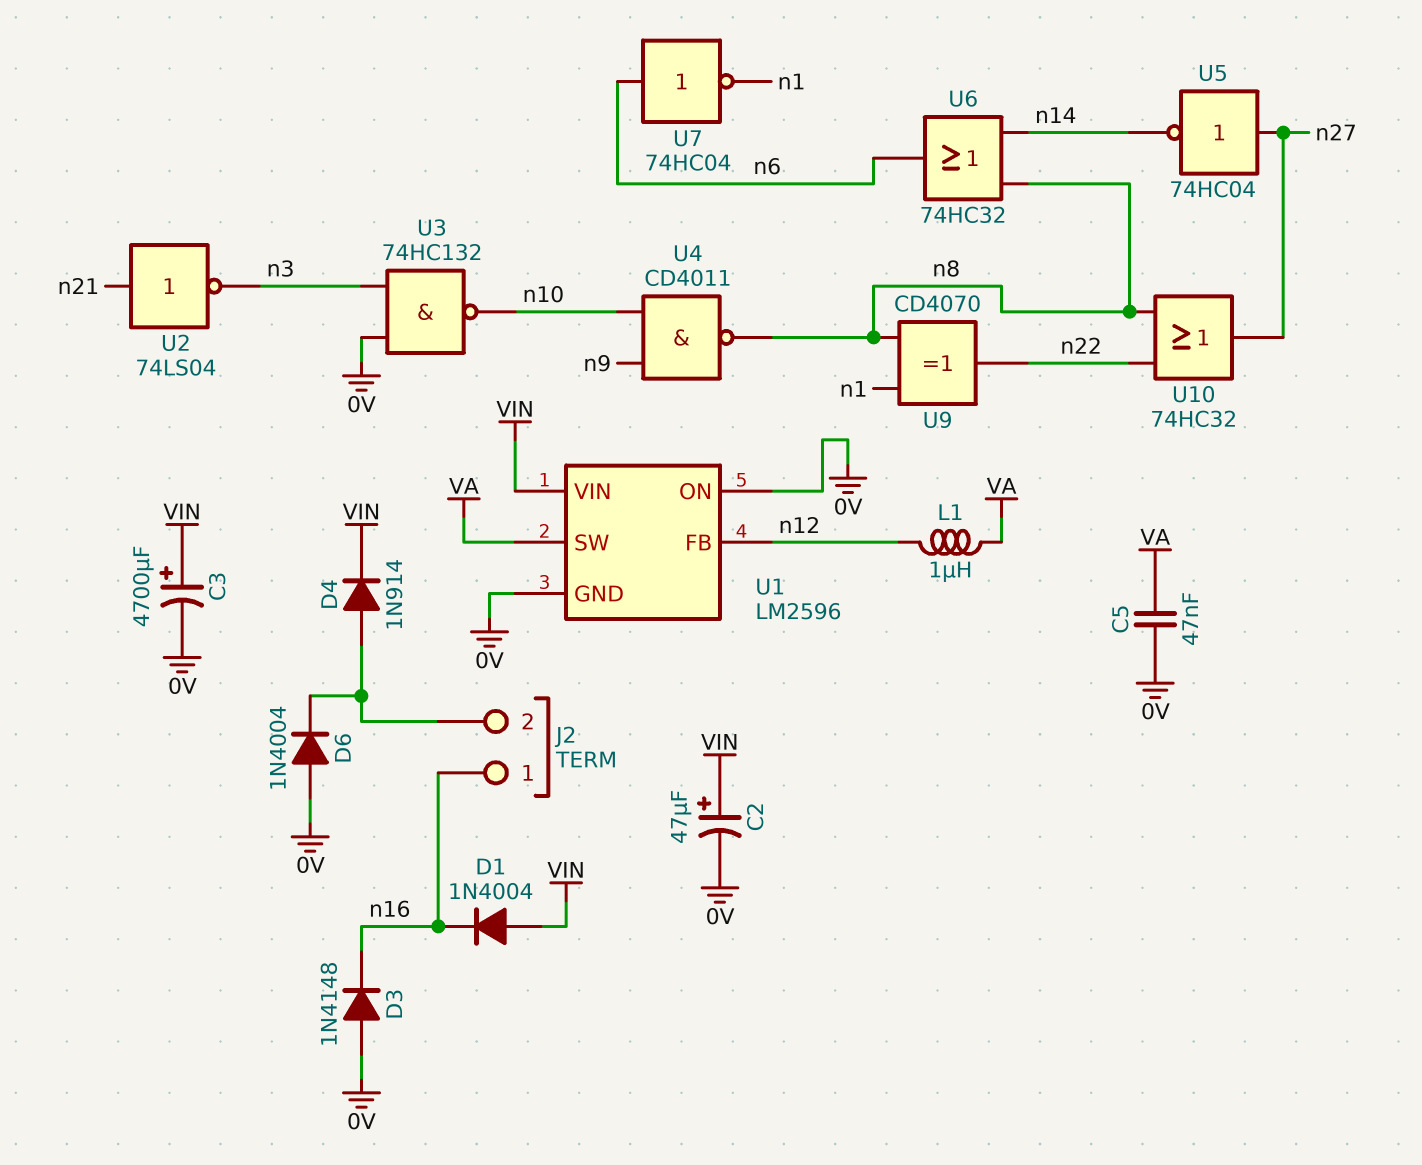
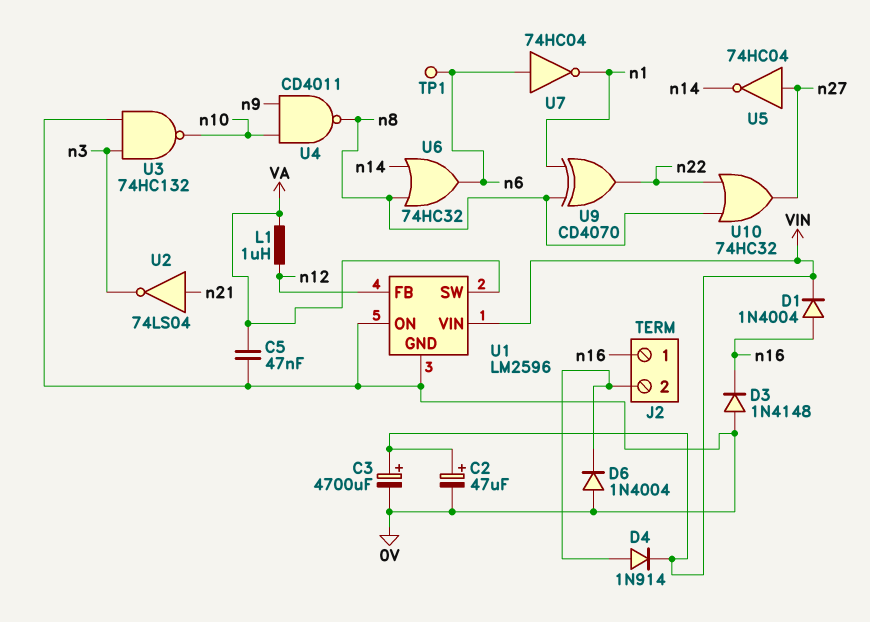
D1: diode 1N4004 (A VIN, K n16) -> diode 1N4004 (A n16, K VIN)
TP1: none -> test point (n6)

